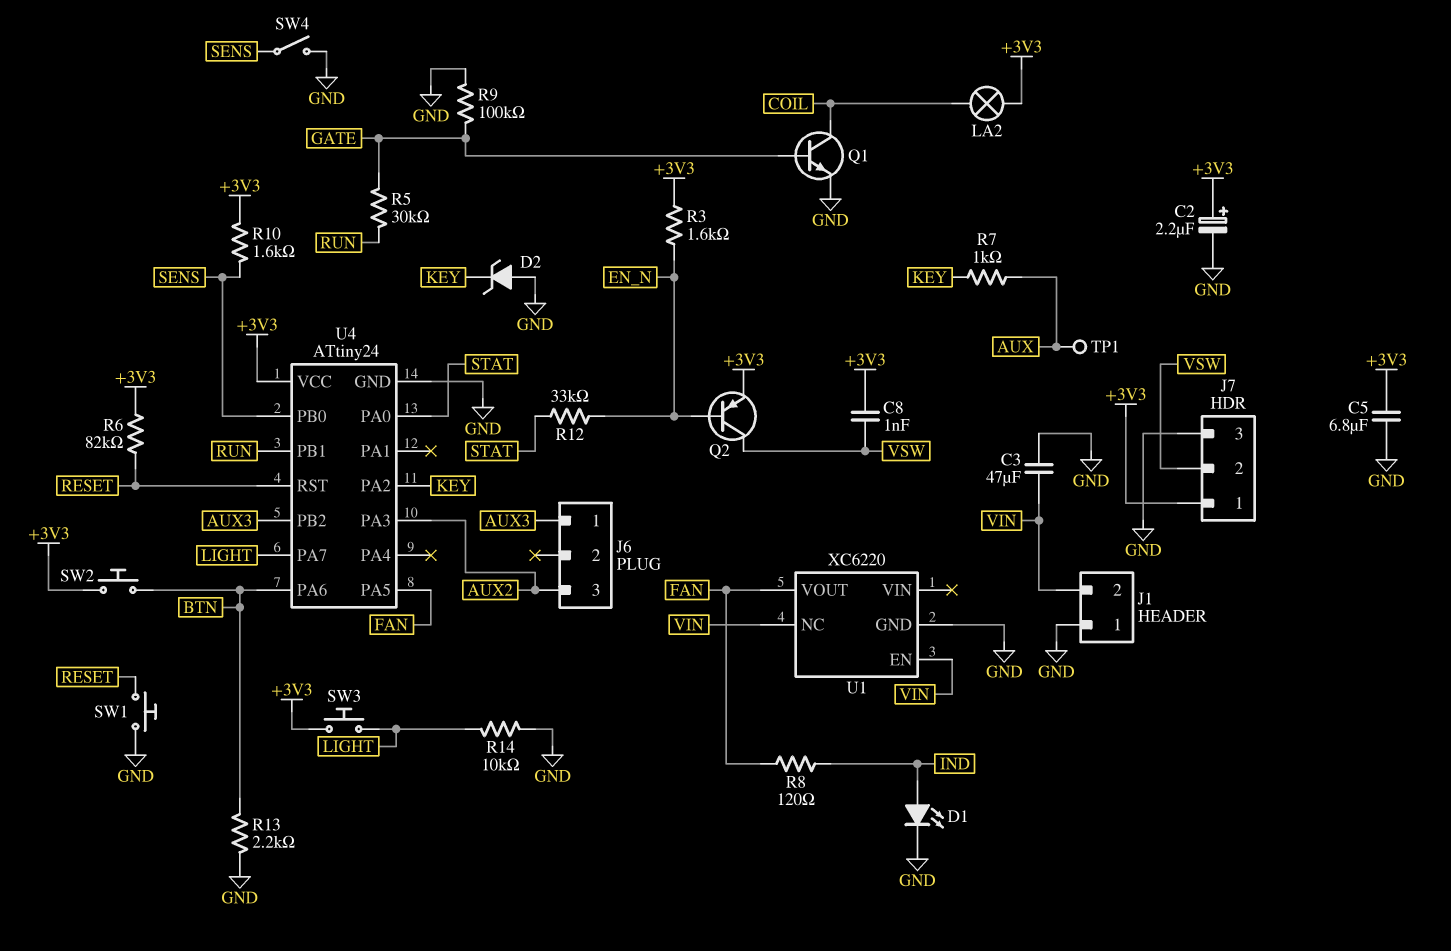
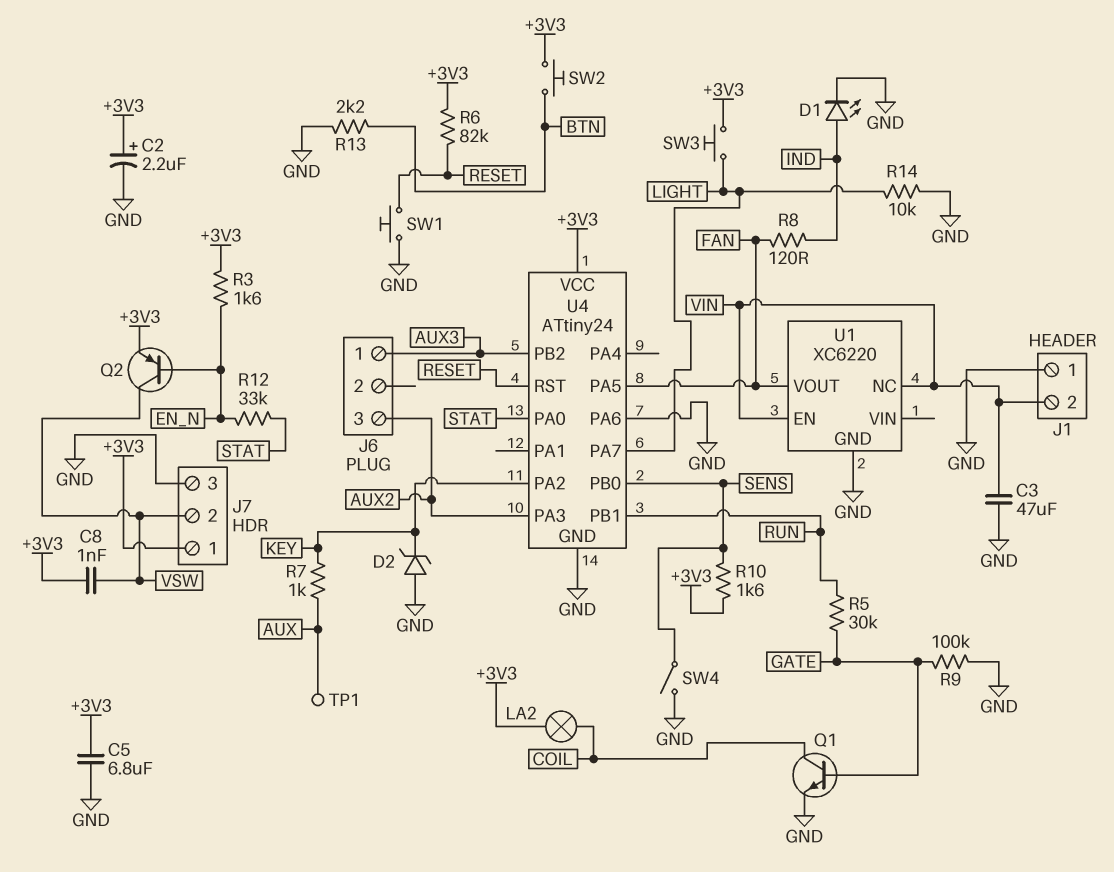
U4 pin PA6: BTN -> GND

